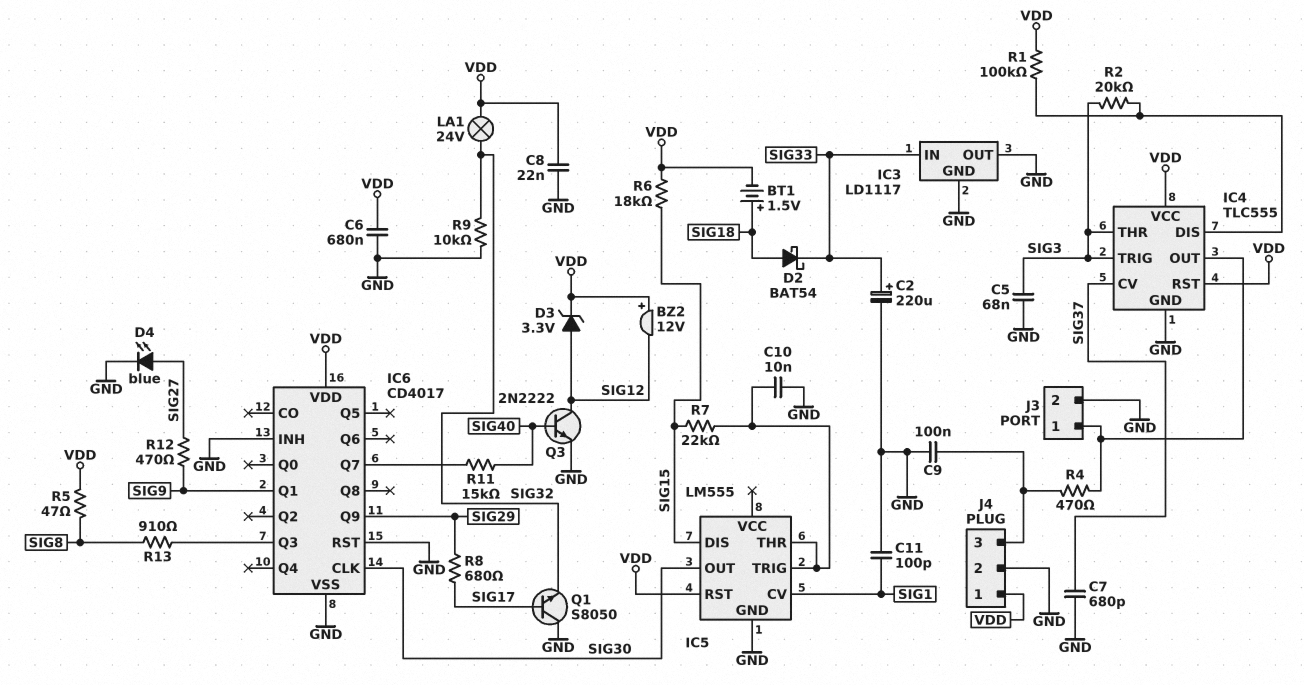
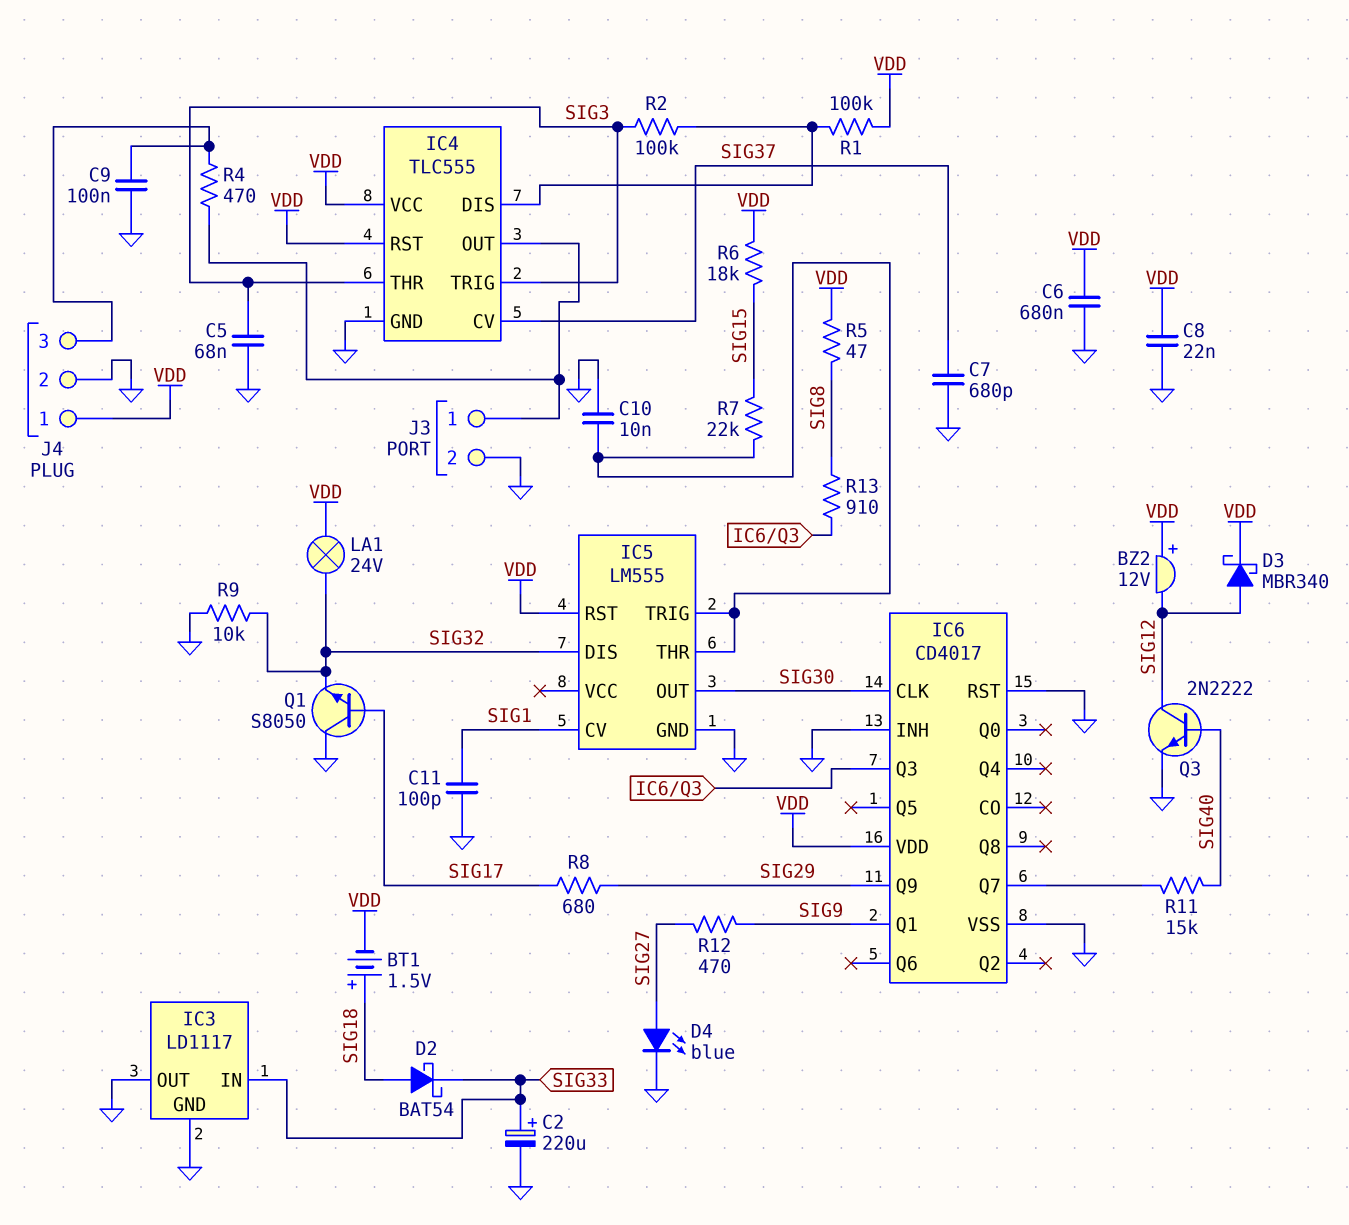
D3: zener 3.3V (A SIG12, K VDD) -> schottky MBR340 (A SIG12, K VDD)
IC5 pin DIS: SIG15 -> SIG32
R2: 20k (IC4/DIS, SIG3) -> 100k (IC4/DIS, SIG3)

